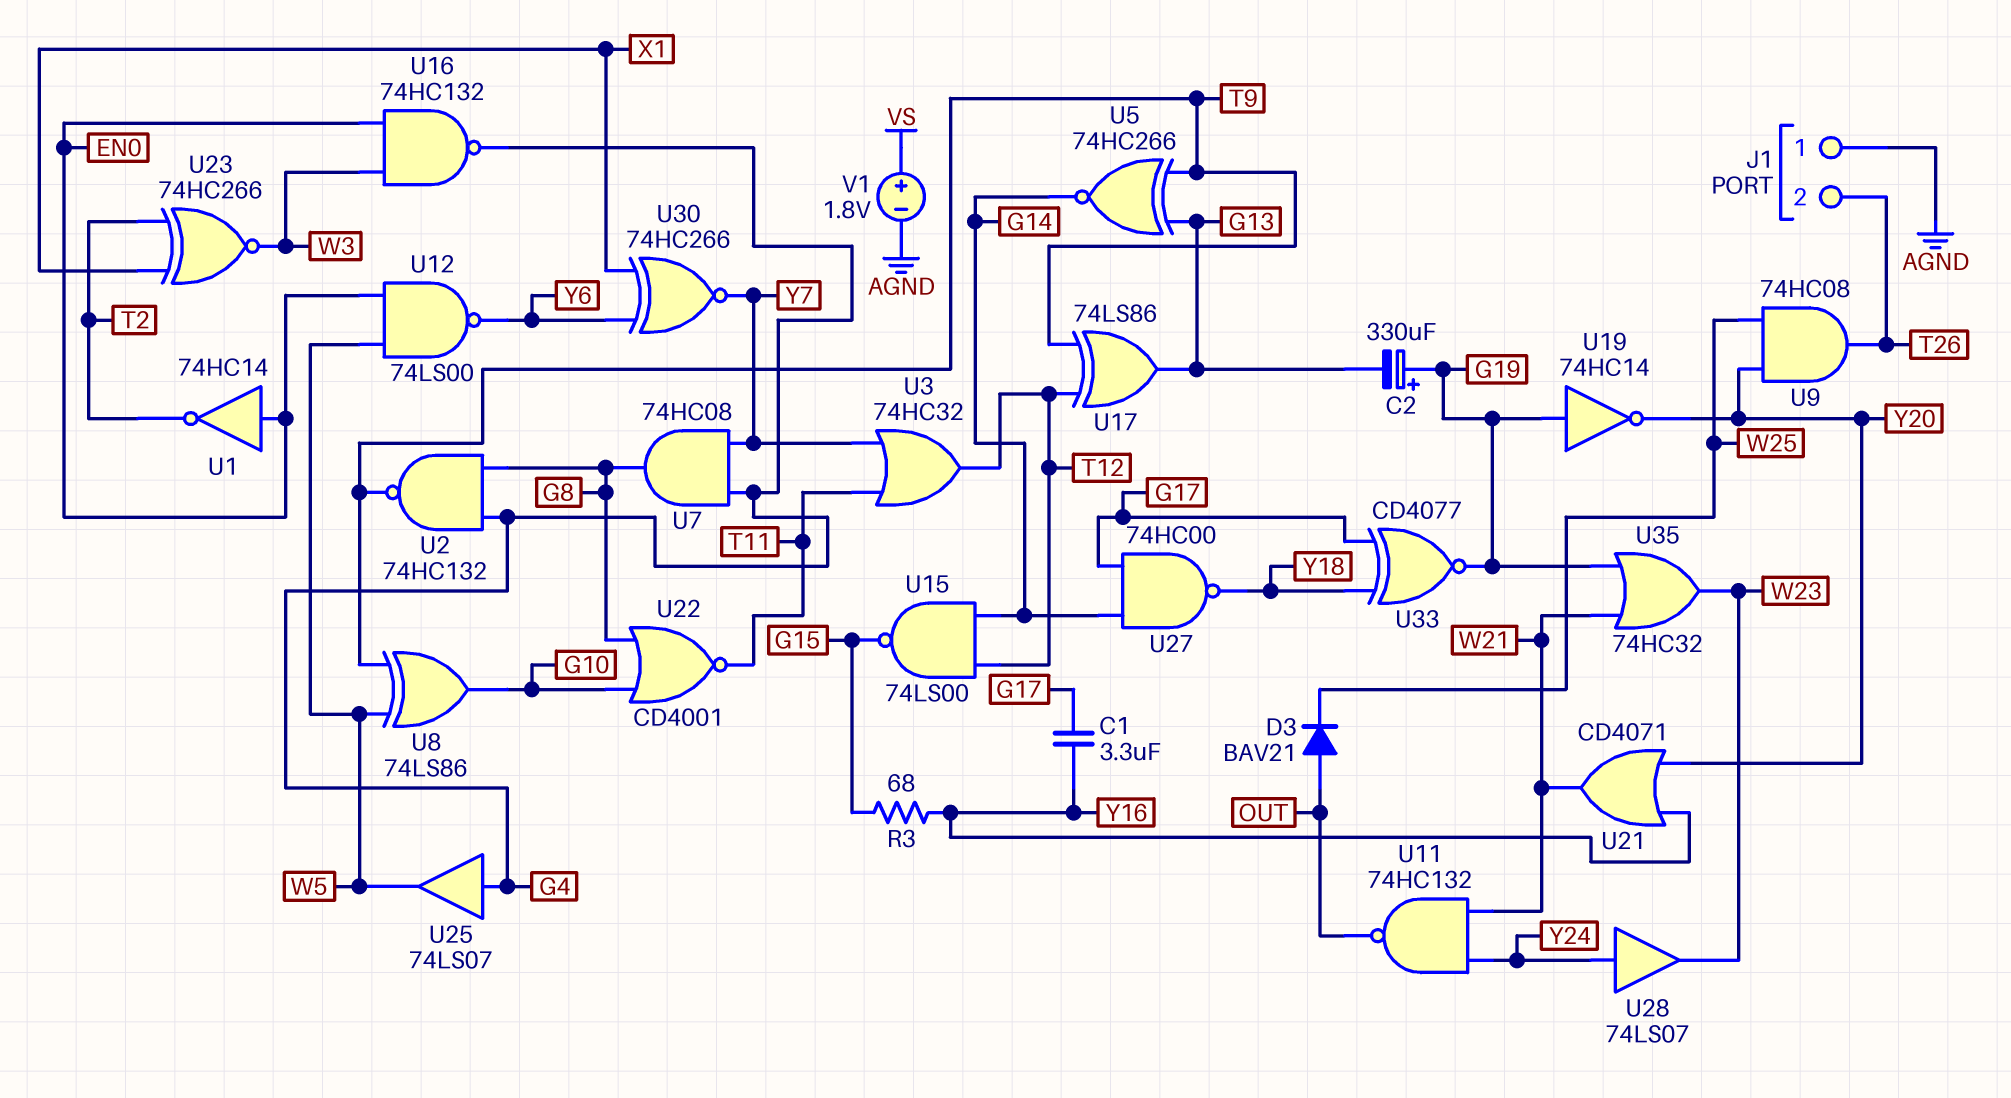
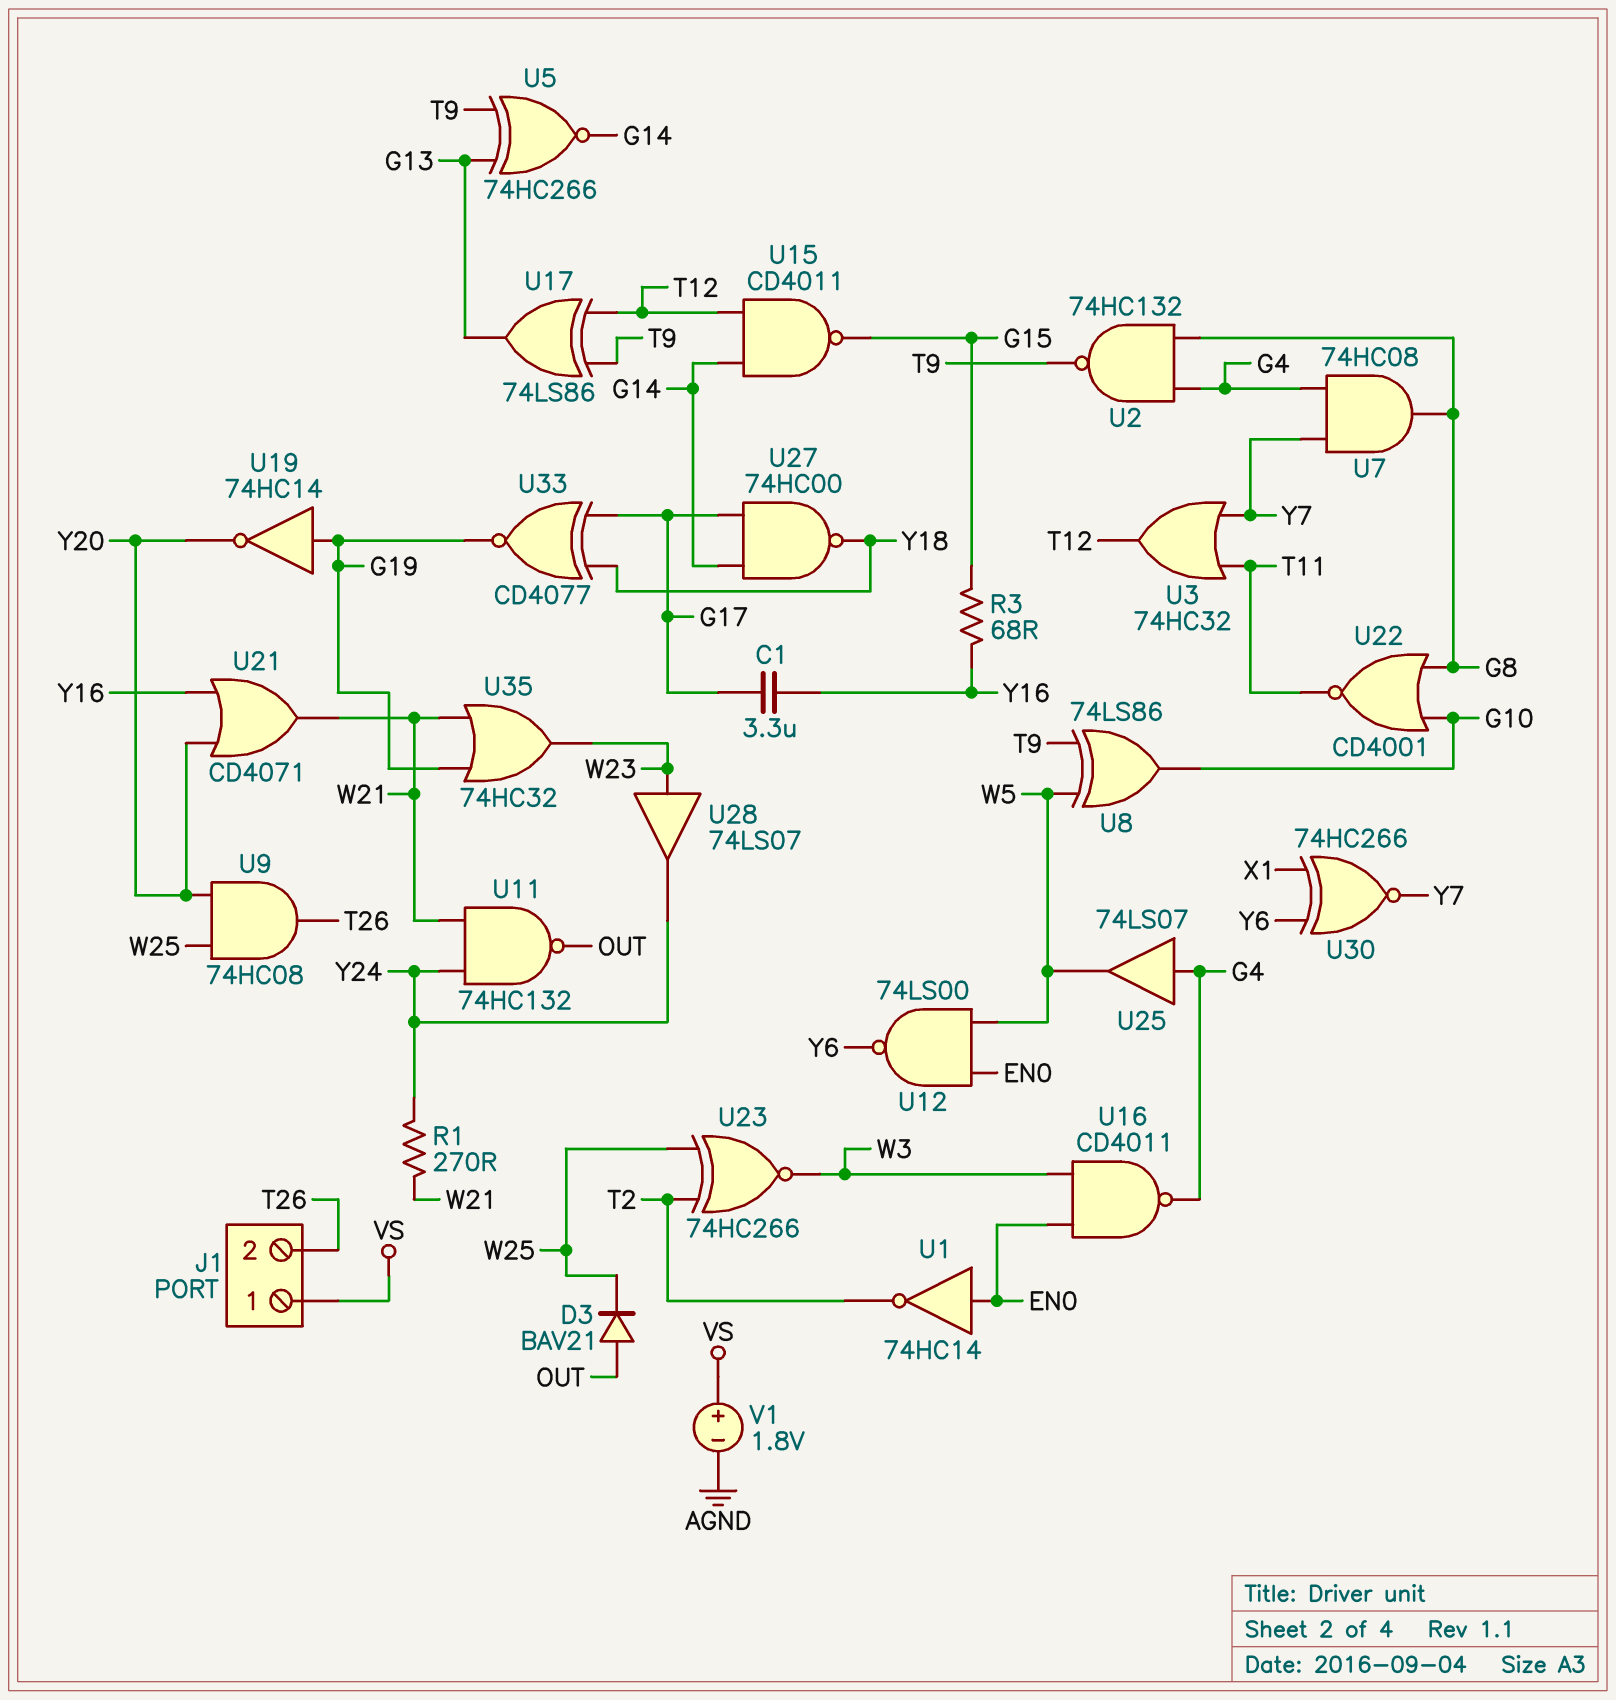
C2: 330uF (plus G19, minus G13) -> none
J1 pin 1: AGND -> VS
R1: none -> 270 (W21, Y24)
U15: NAND 74LS00 (in G14, in T12, out G15) -> NAND CD4011 (in G14, in T12, out G15)
U16: NAND 74HC132 (in EN0, in W3, out G4) -> NAND CD4011 (in EN0, in W3, out G4)
U23: XNOR 74HC266 (in T2, in X1, out W3) -> XNOR 74HC266 (in T2, in W25, out W3)
U28: buffer 74LS07 (in Y24, out W23) -> buffer 74LS07 (in W23, out Y24)

